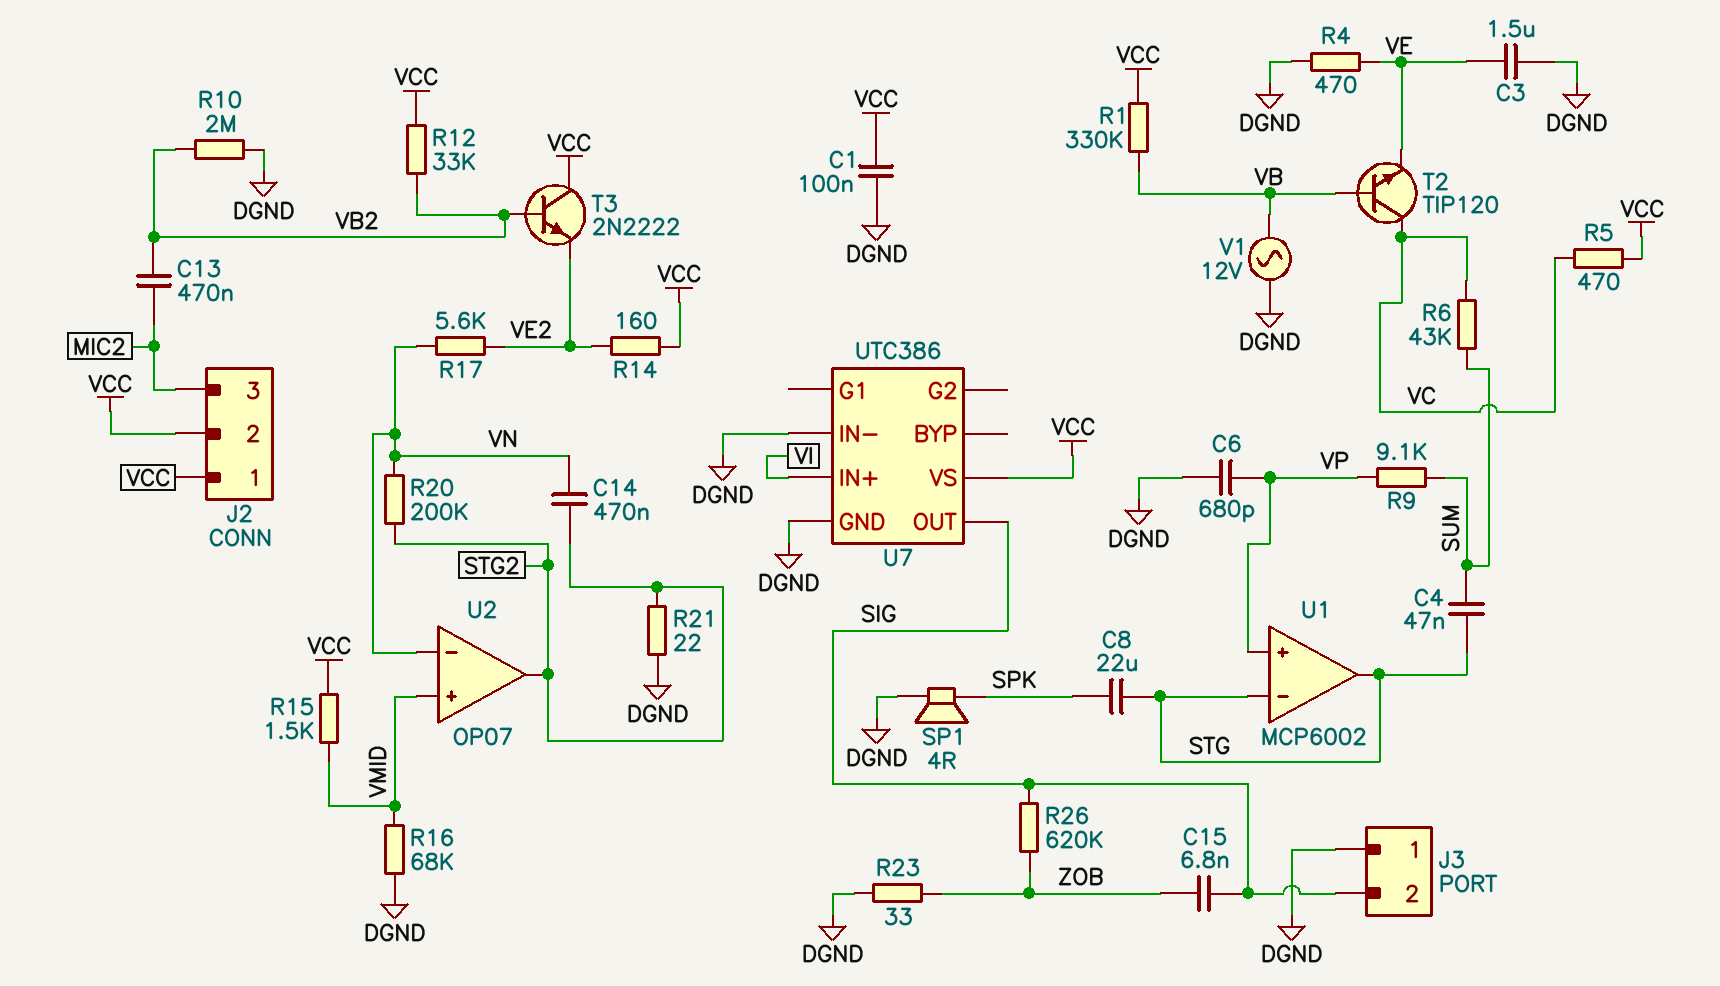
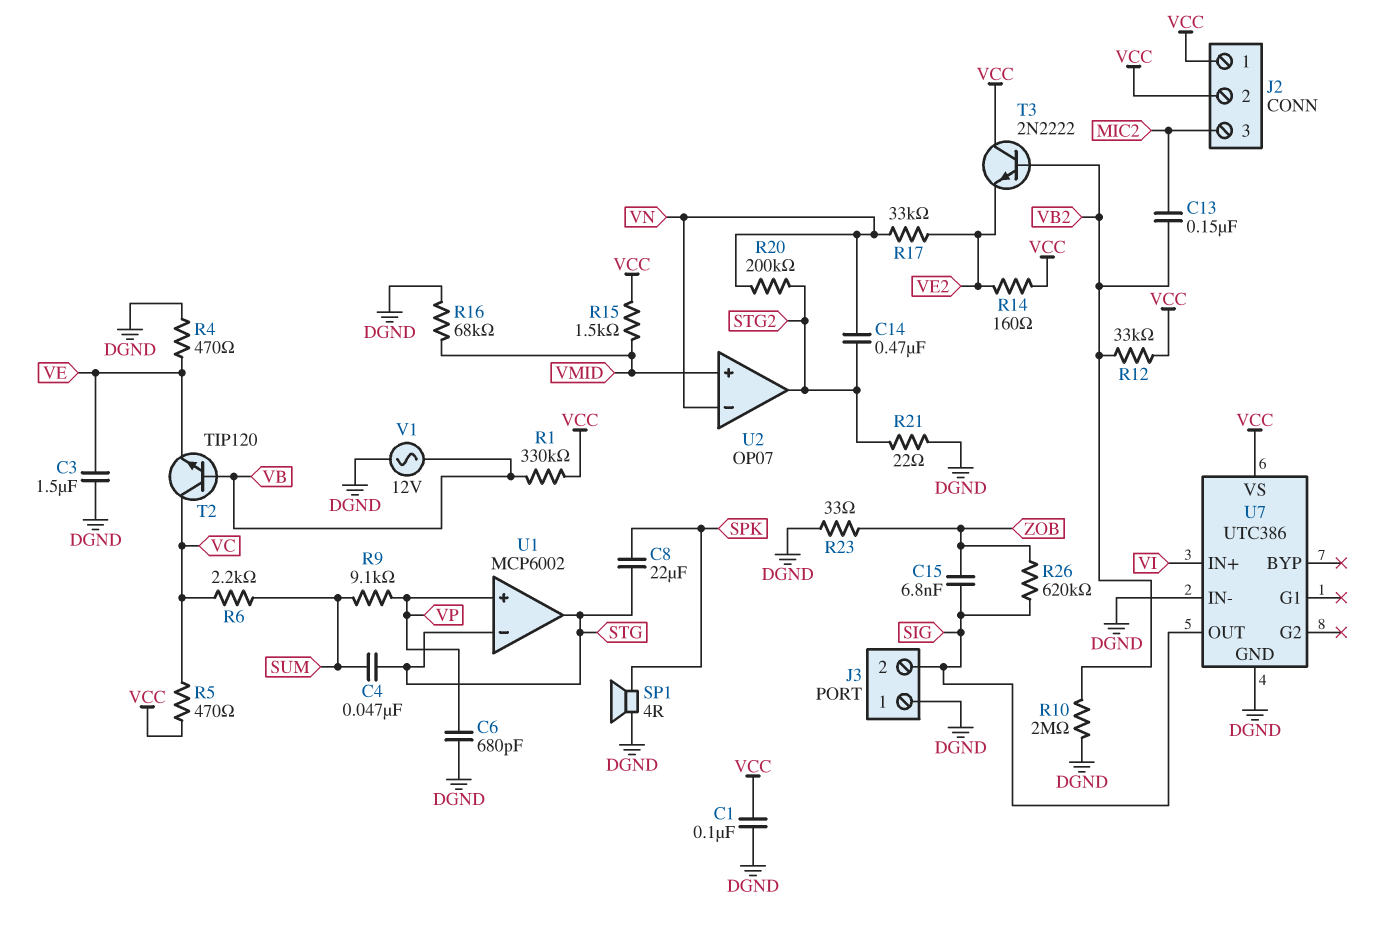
C13: 470nF (MIC2, VB2) -> 150nF (MIC2, VB2)
R6: 43k (SUM, VC) -> 2.2k (SUM, VC)
R17: 5.6k (VE2, VN) -> 33k (VE2, VN)

